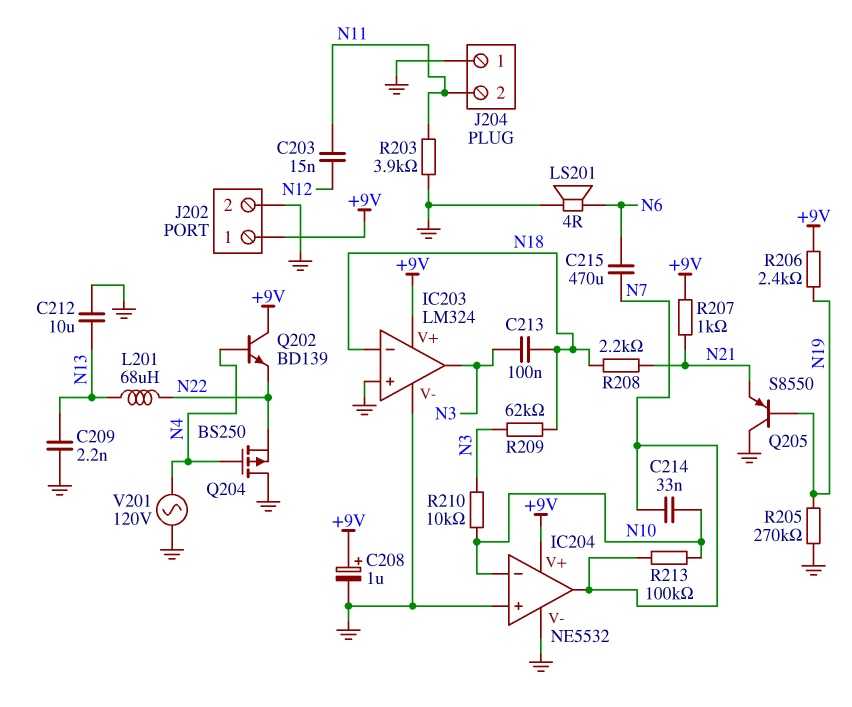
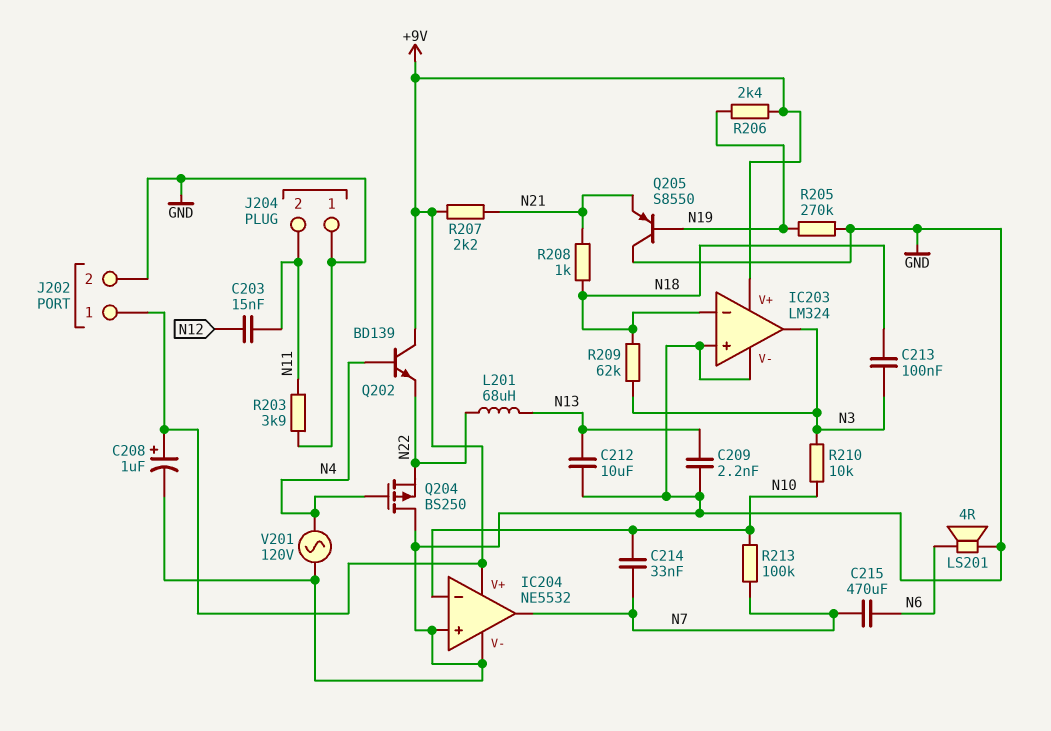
R207: 1k (+9V, N21) -> 2.2k (+9V, N21)
R208: 2.2k (N18, N21) -> 1k (N18, N21)

